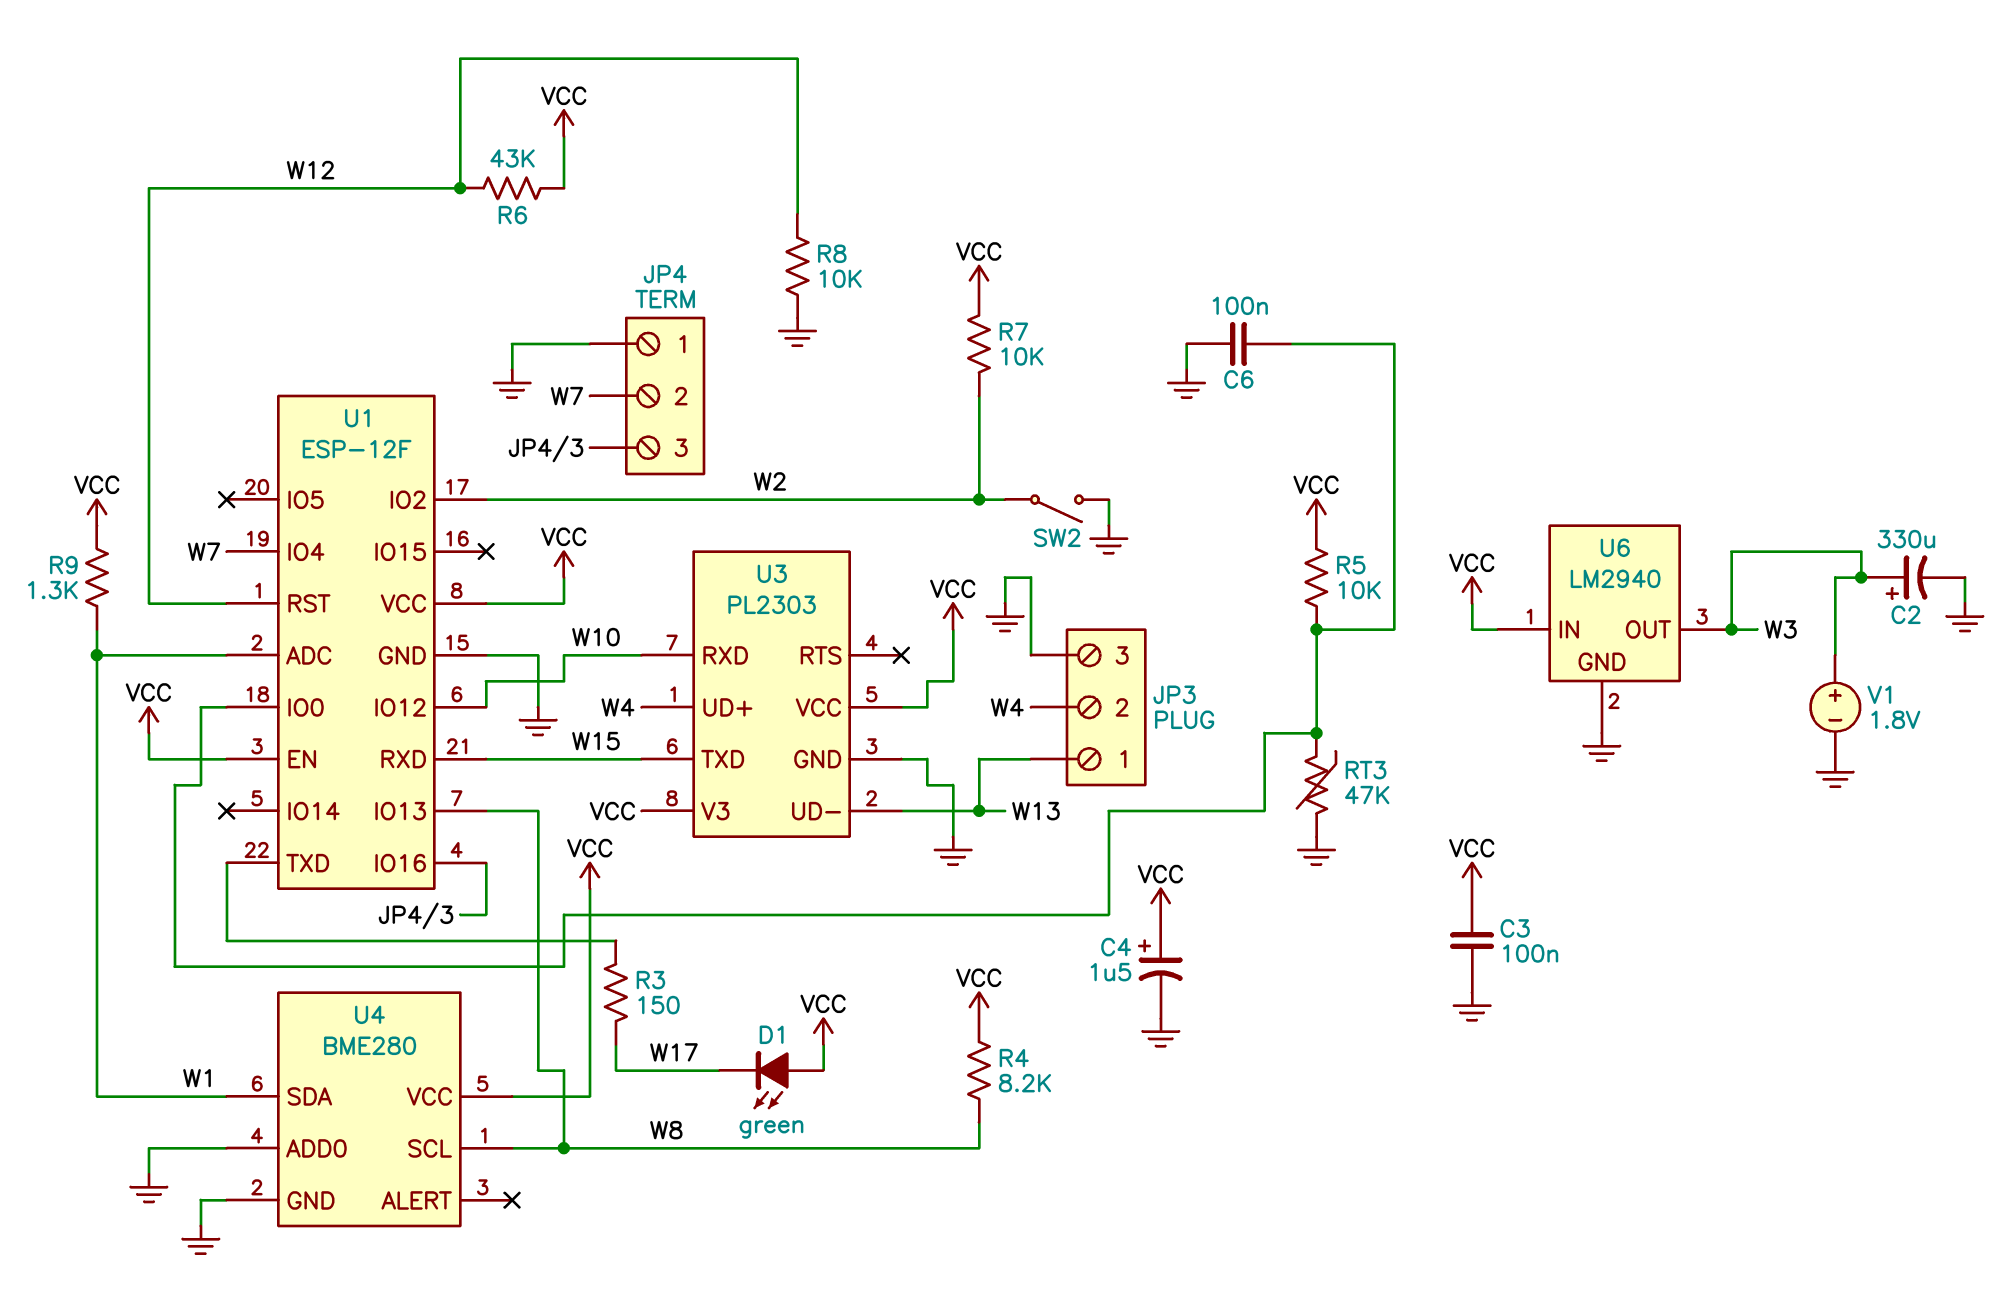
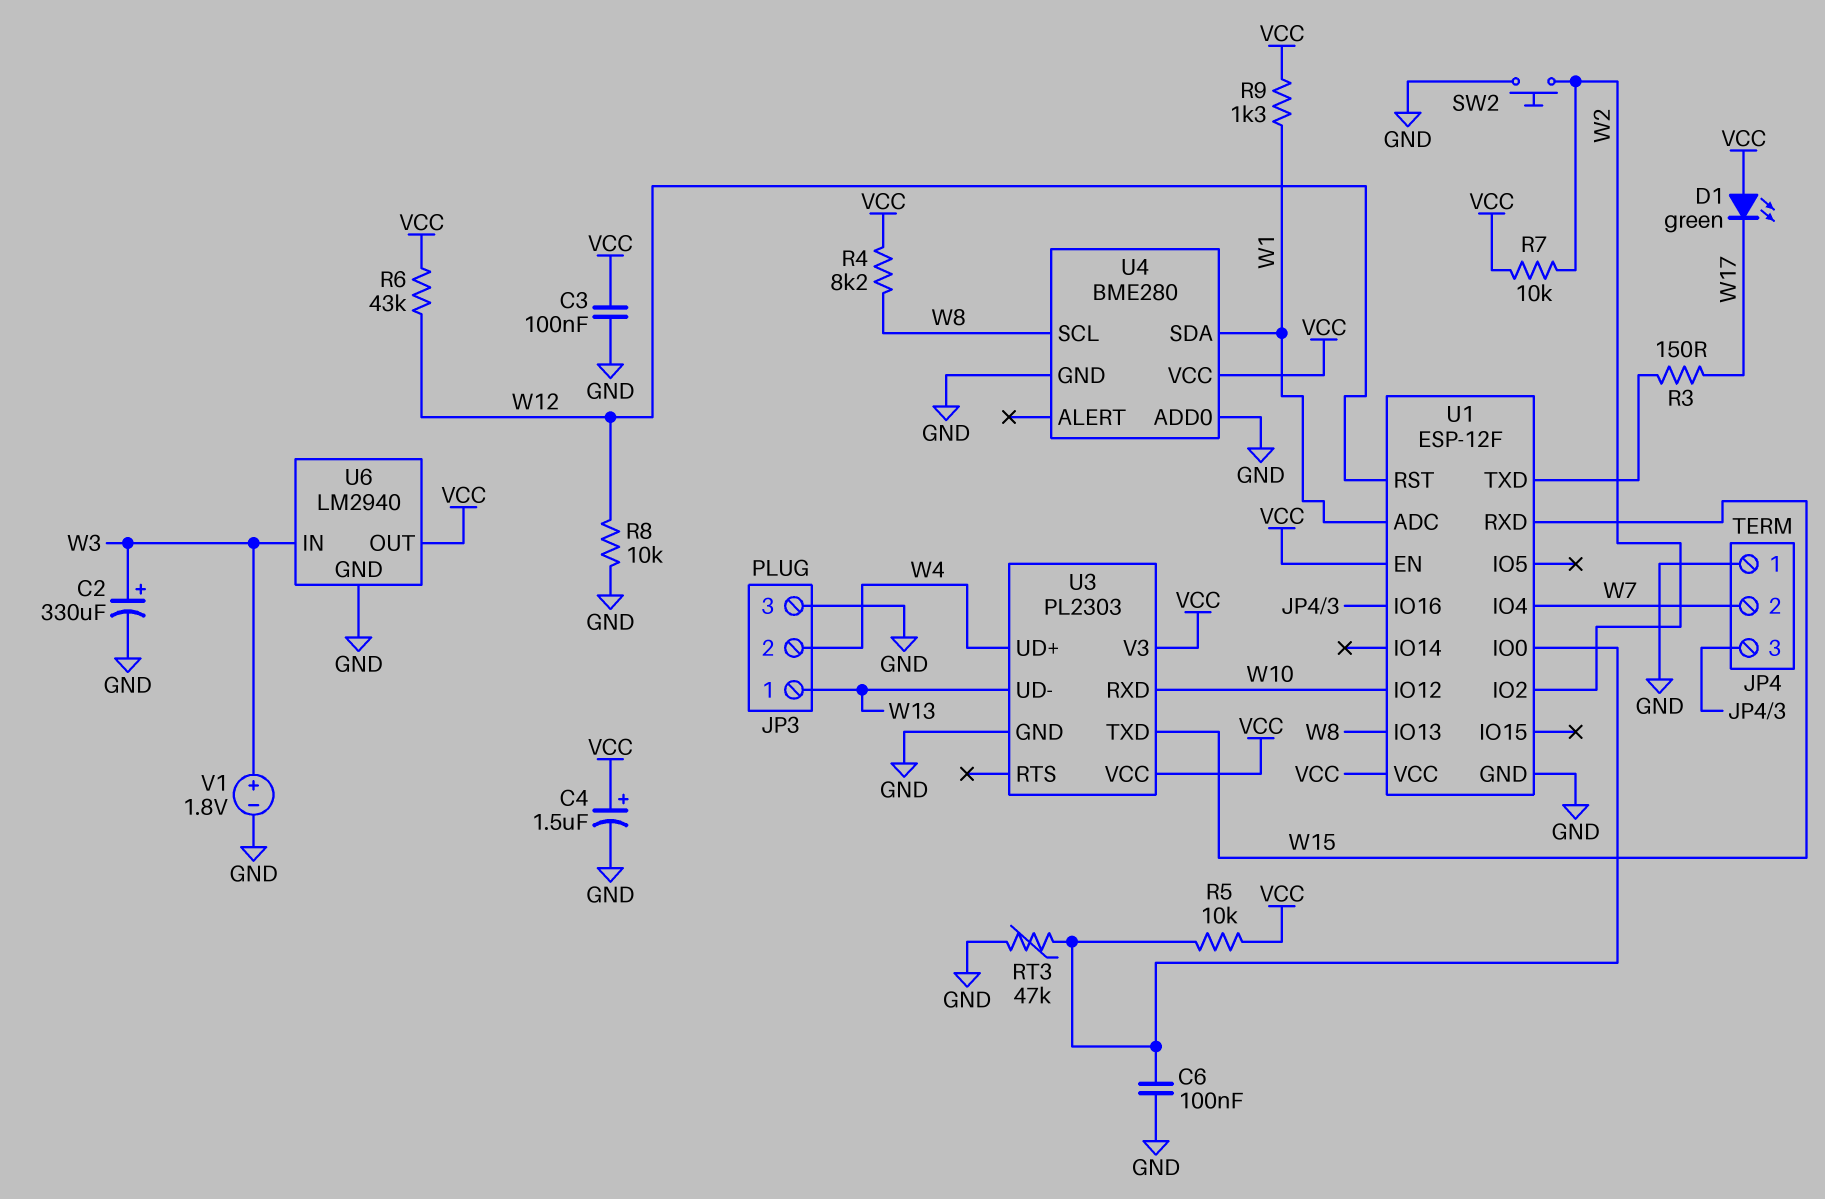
SW2: switch (GND, W2) -> button (GND, W2)
U6 pin IN: VCC -> W3
U6 pin OUT: W3 -> VCC

